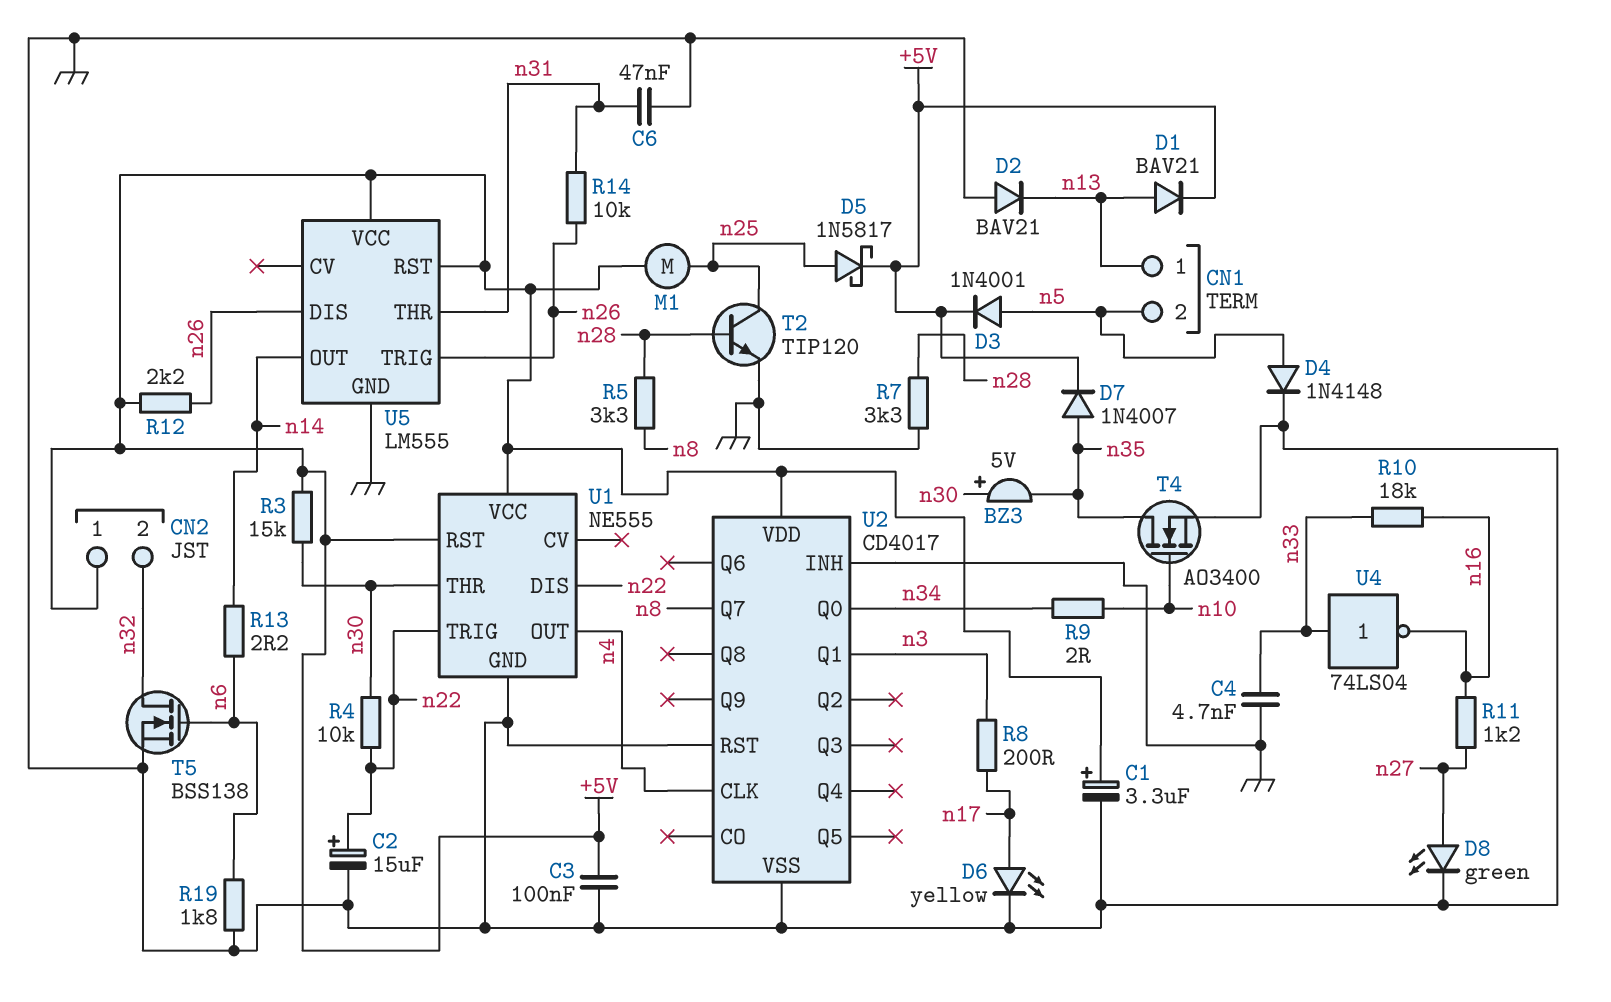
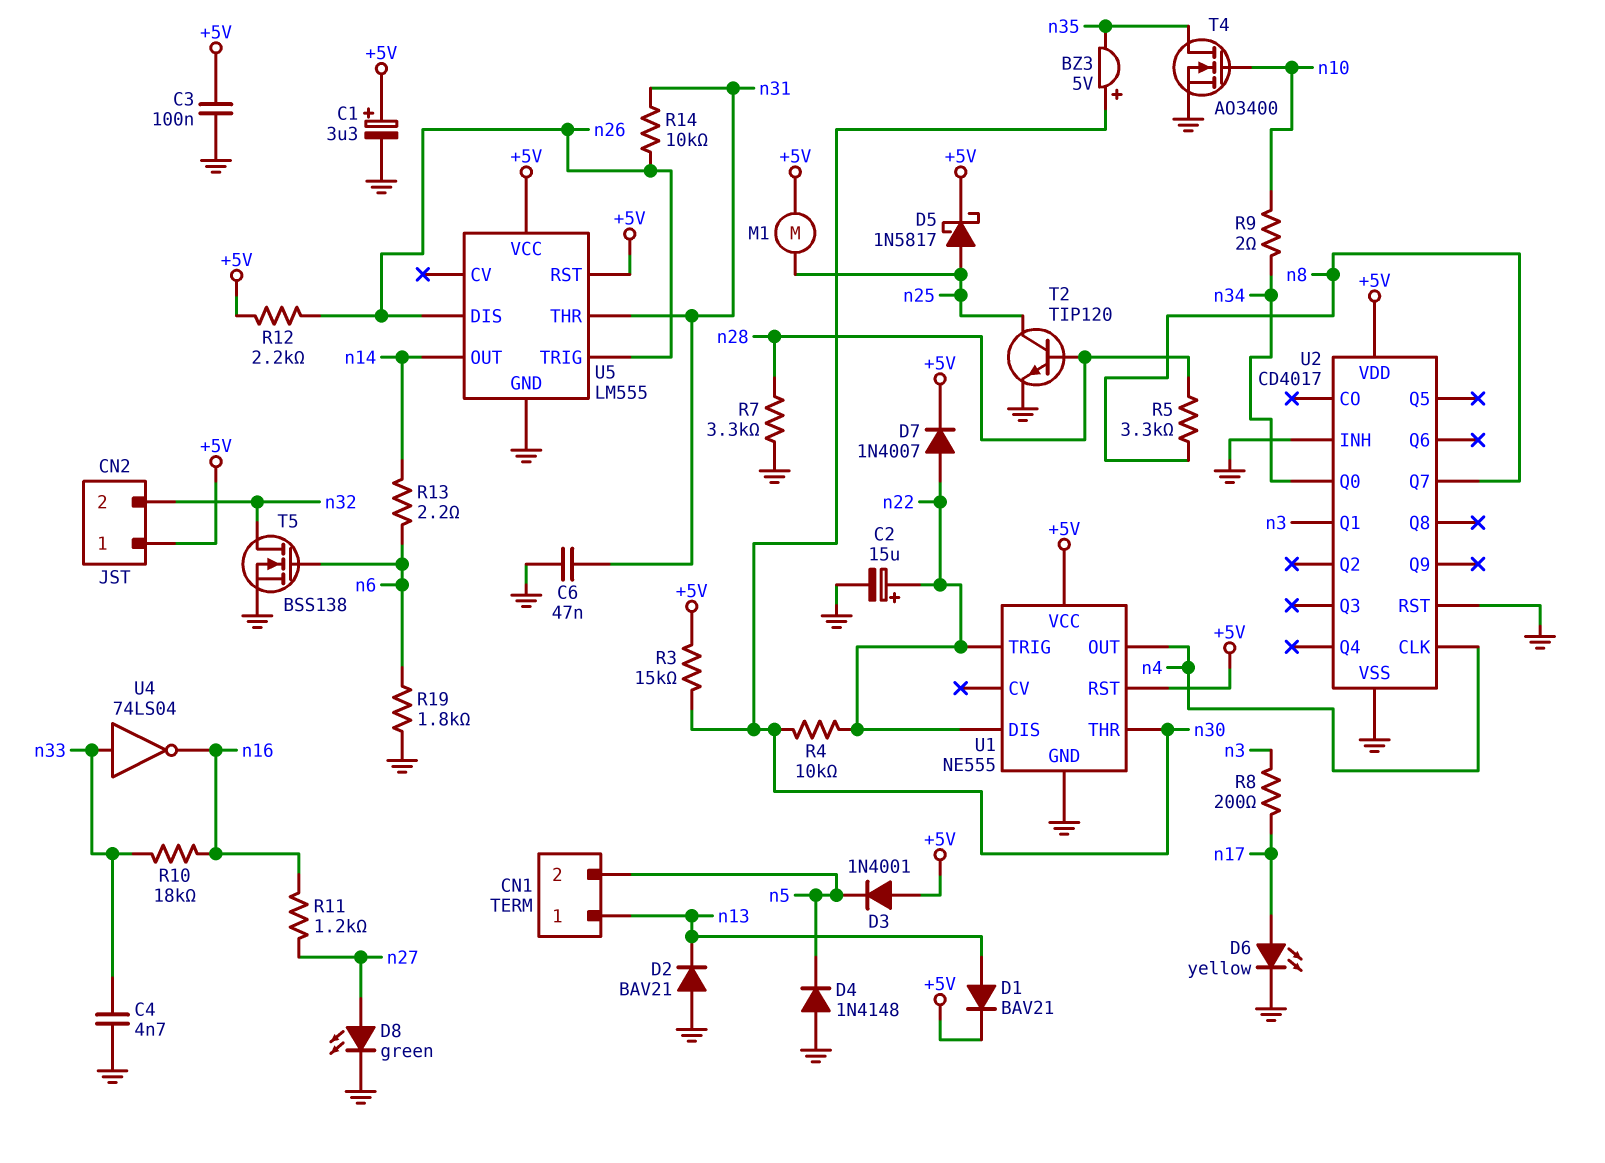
D3: diode 1N4001 (A n5, K +5V) -> diode 1N4001 (A +5V, K n5)
D4: diode 1N4148 (A n5, K GND) -> diode 1N4148 (A GND, K n5)
D7: diode 1N4007 (A n35, K +5V) -> diode 1N4007 (A n22, K +5V)

